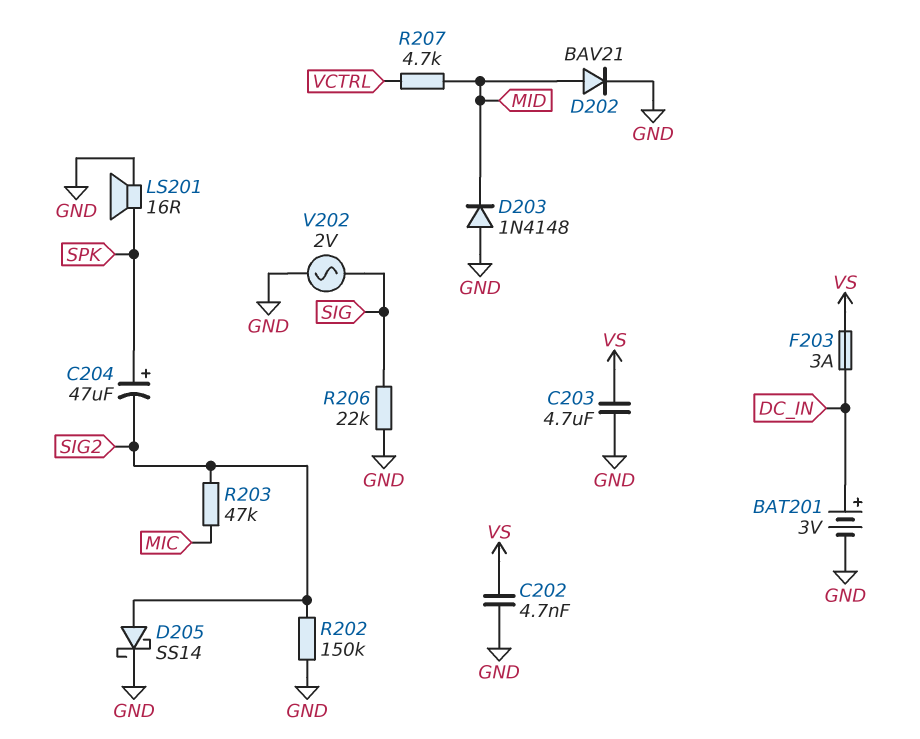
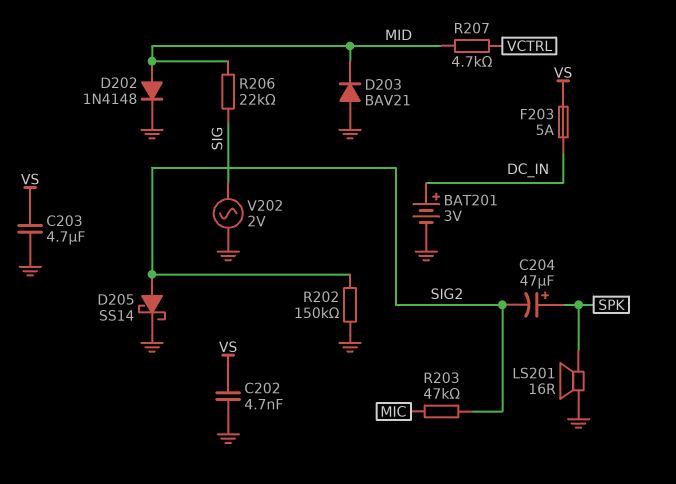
D202: diode BAV21 (A MID, K GND) -> diode 1N4148 (A MID, K GND)
D203: diode 1N4148 (A GND, K MID) -> diode BAV21 (A GND, K MID)
F203: 3A (DC_IN, VS) -> 5A (DC_IN, VS)
R206: 22k (GND, SIG) -> 22k (MID, SIG)

